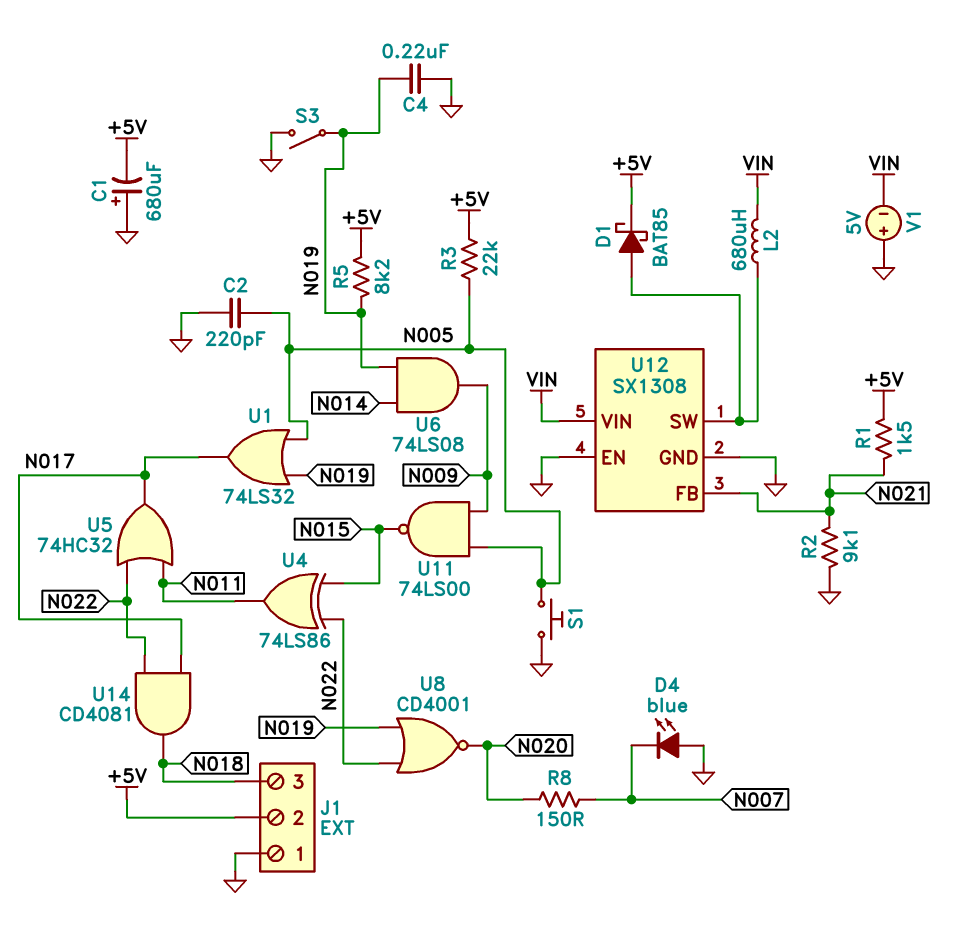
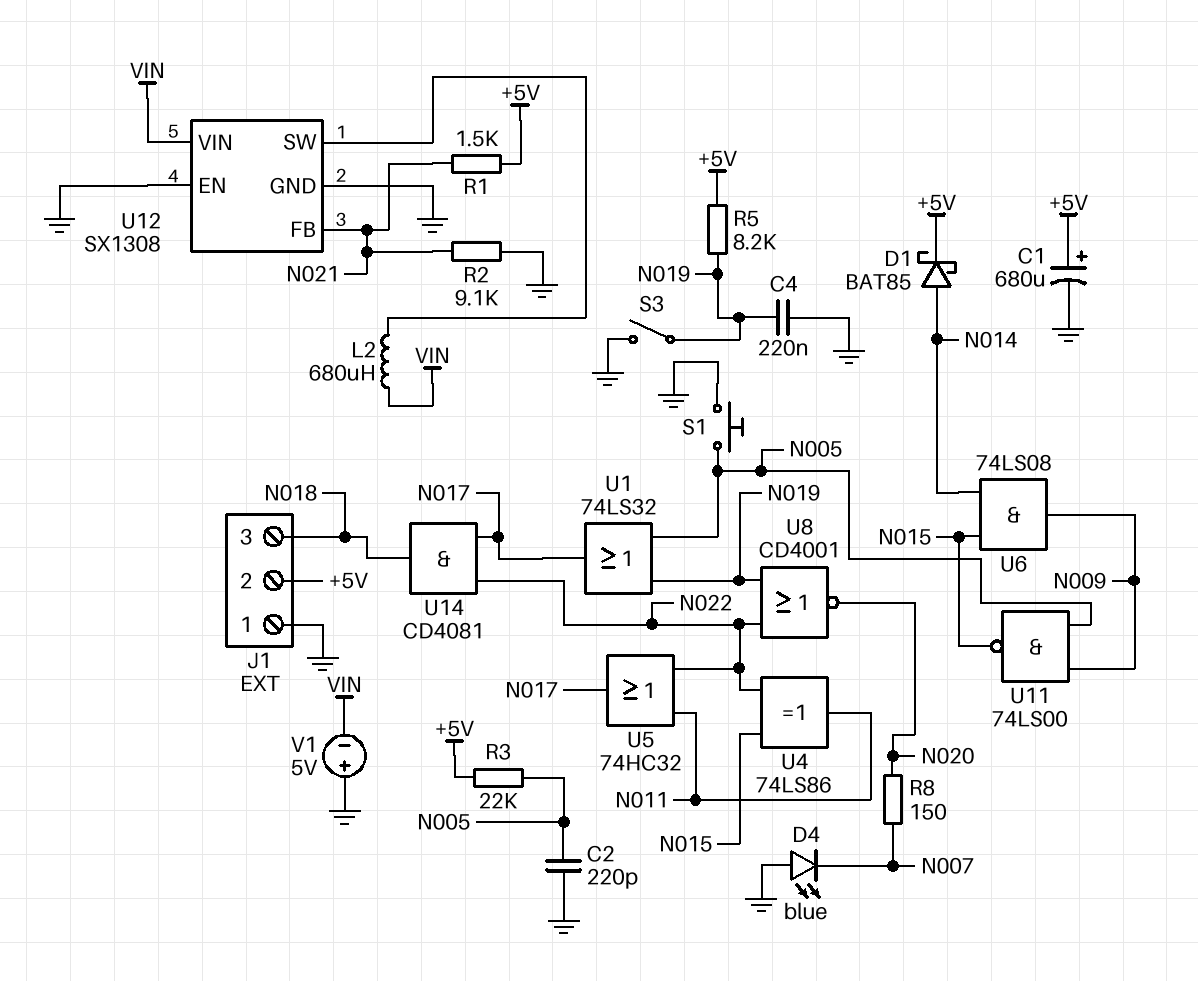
C1: 680uF (plus GND, minus +5V) -> 680uF (plus +5V, minus GND)
D1: schottky BAT85 (A U12/SW, K +5V) -> schottky BAT85 (A N014, K +5V)
U6: AND 74LS08 (in N014, in N019, out N009) -> AND 74LS08 (in N014, in N015, out N009)

